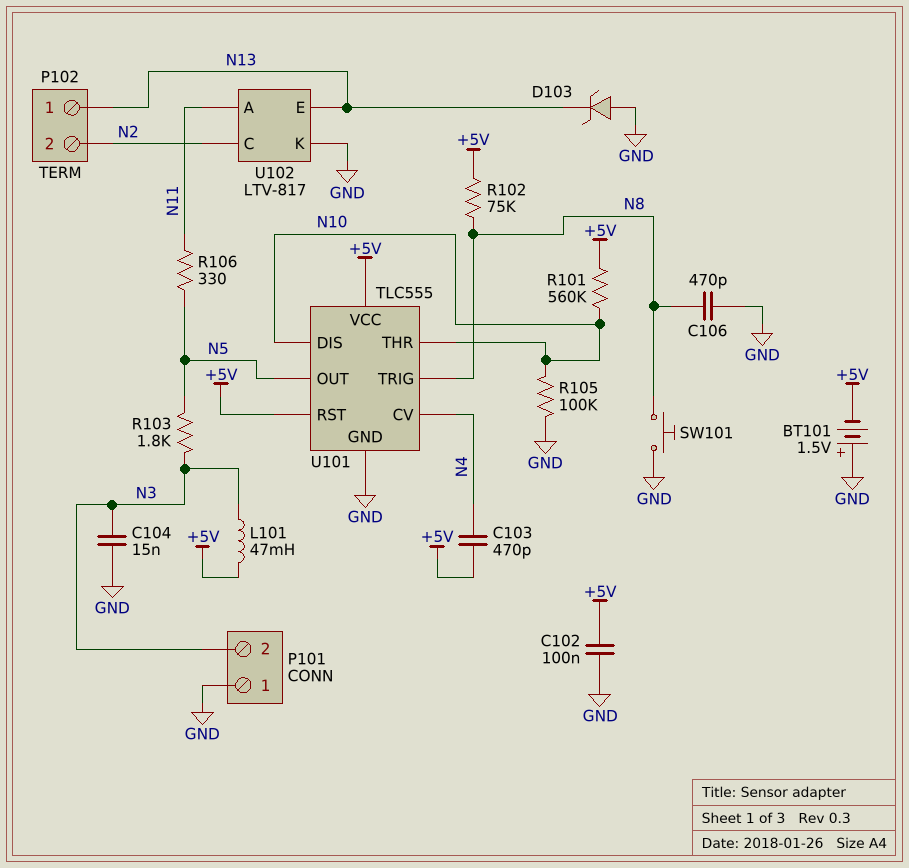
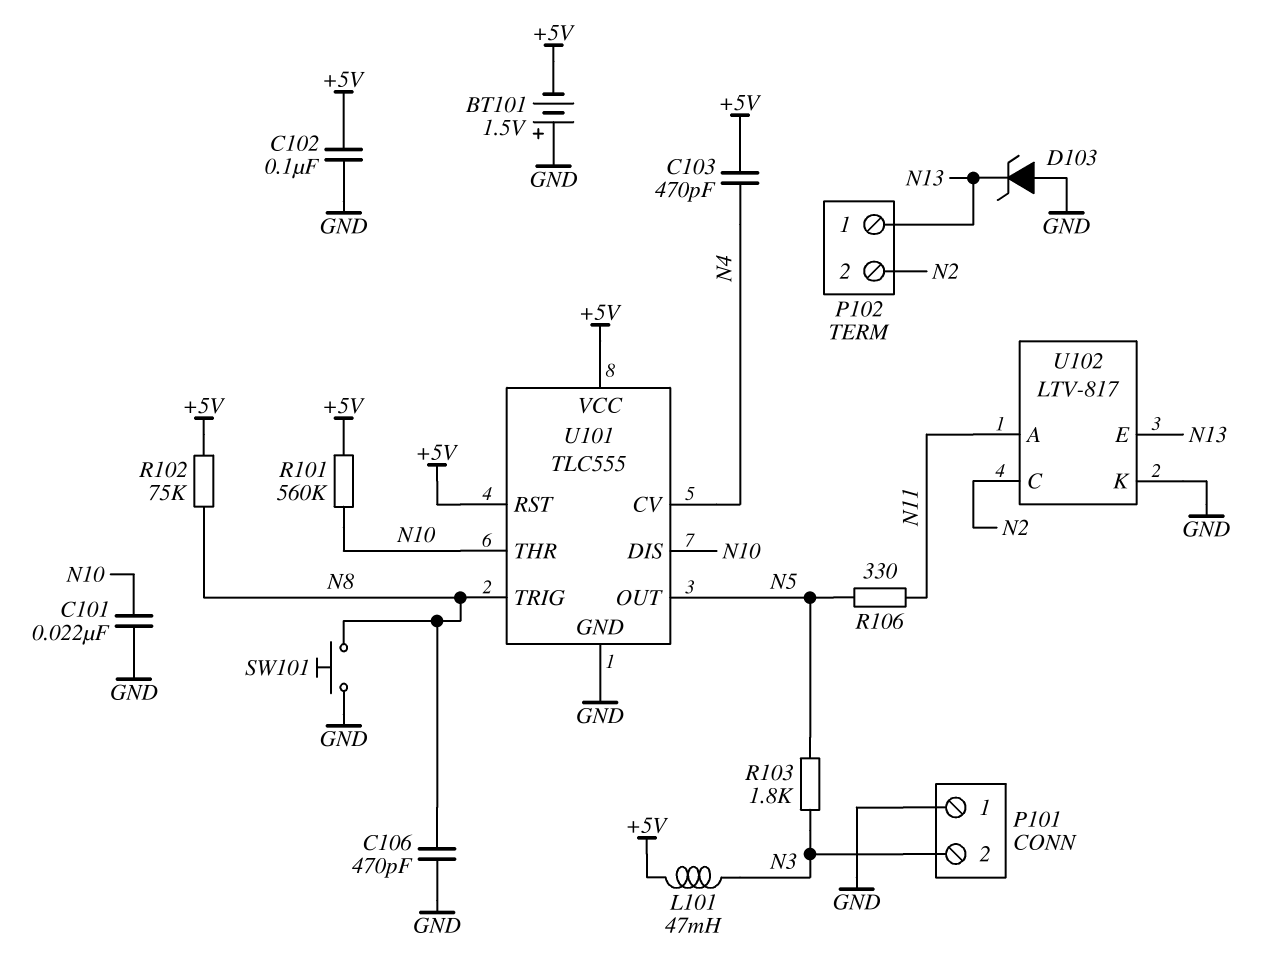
C101: none -> 22nF (GND, N10)
C104: 15nF (GND, N3) -> none
R105: 100k (GND, N10) -> none

